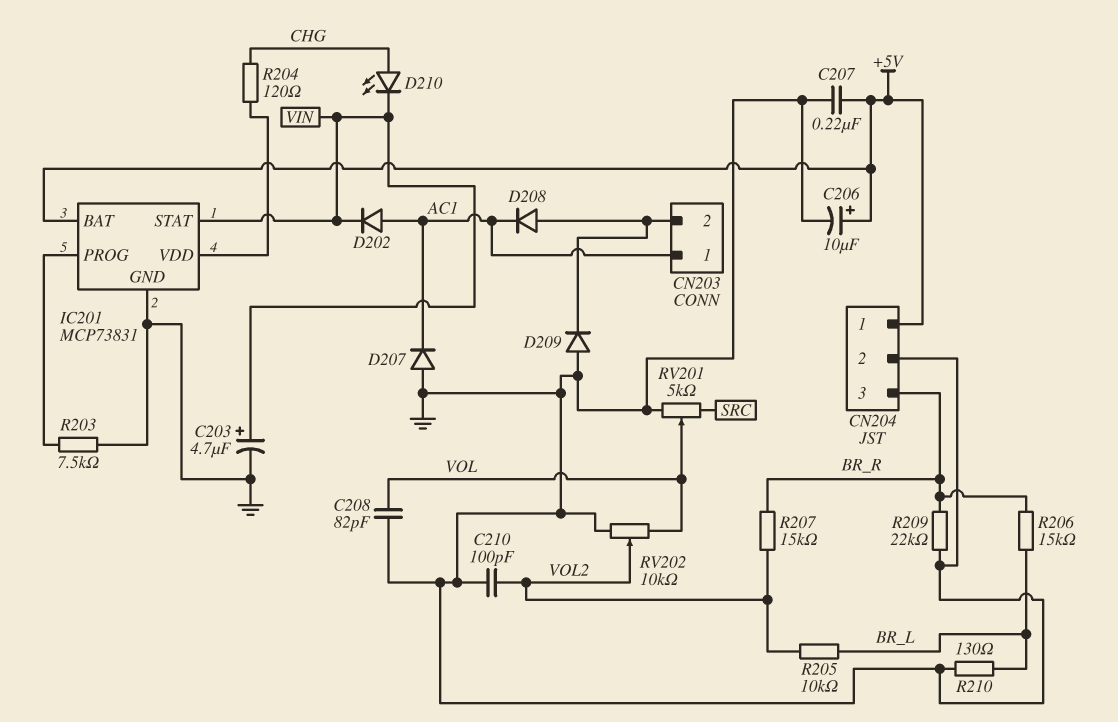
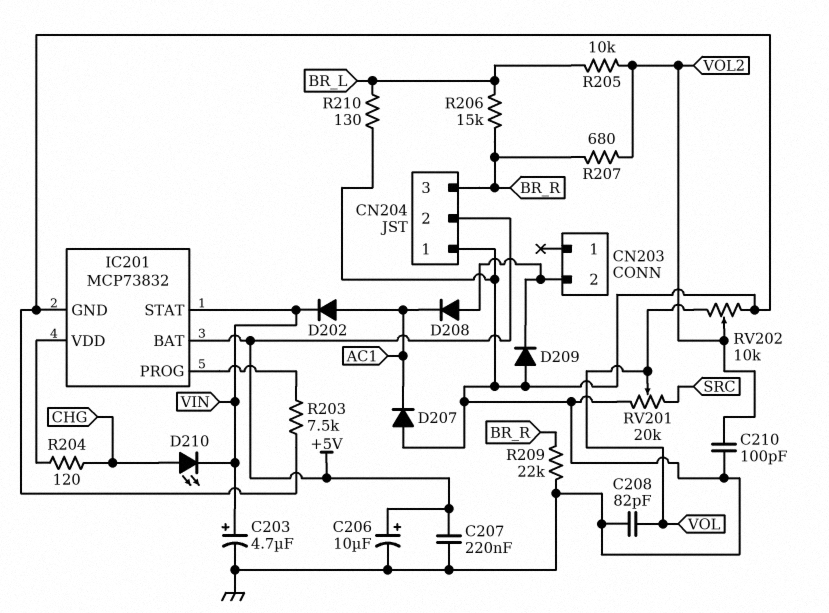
CN203 pin 1: AC1 -> none
CN204 pin 1: +5V -> GND
CN204 pin 2: GND -> +5V
IC201: MCP73831 -> MCP73832
R207: 15k (BR_R, VOL2) -> 680 (BR_R, VOL2)
RV201: 5k (GND, SRC, wiper VOL) -> 20k (GND, SRC, wiper VOL)

